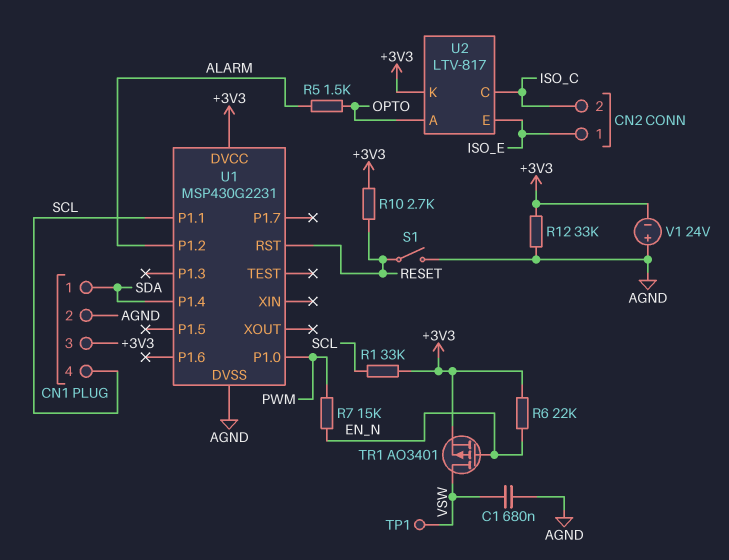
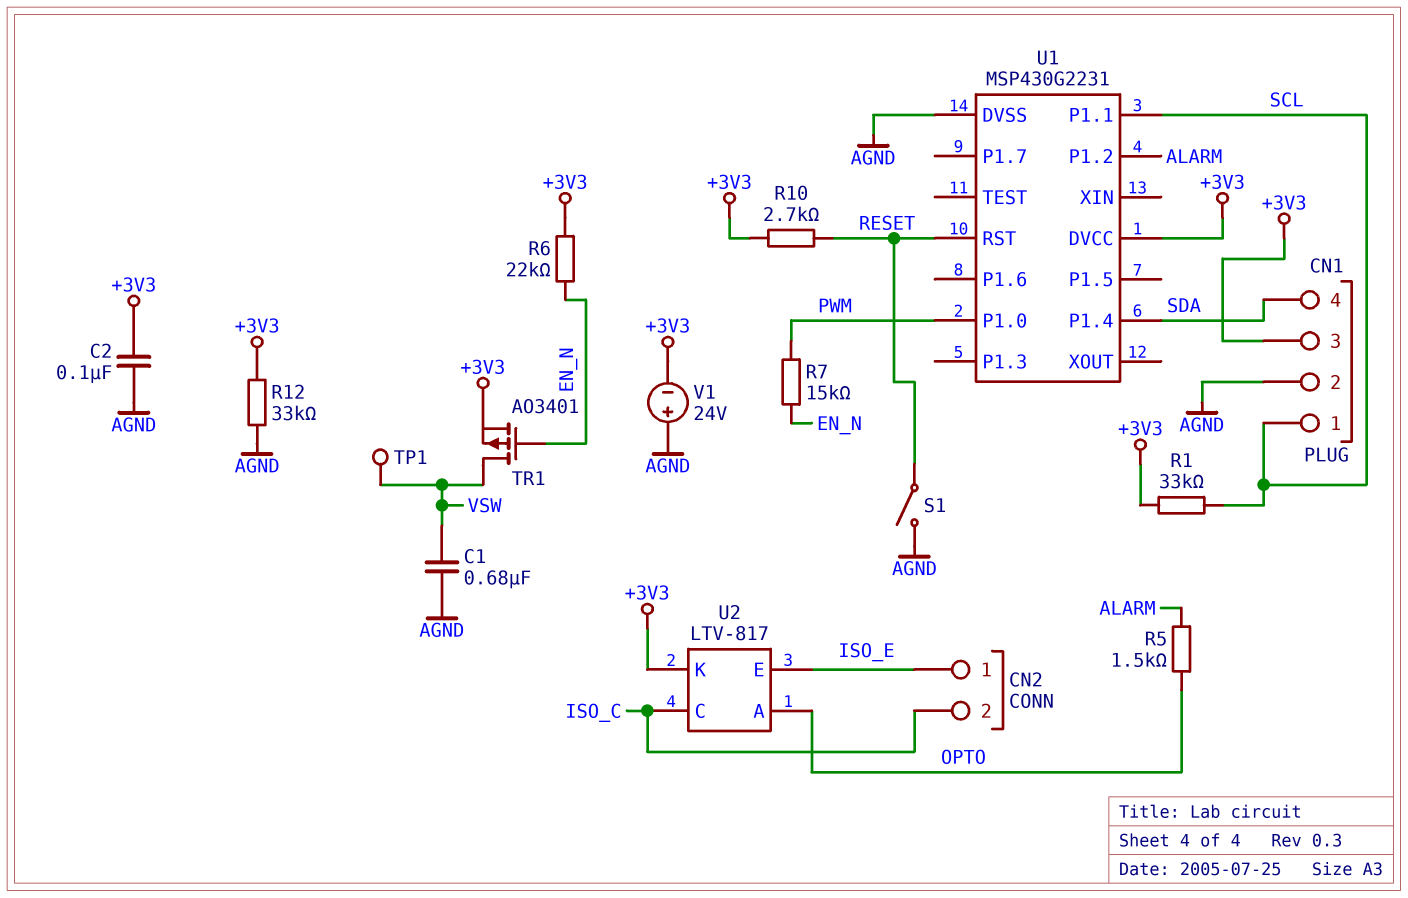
C2: none -> 100nF (+3V3, AGND)
CN1 pin 1: SDA -> SCL
CN1 pin 4: SCL -> SDA

